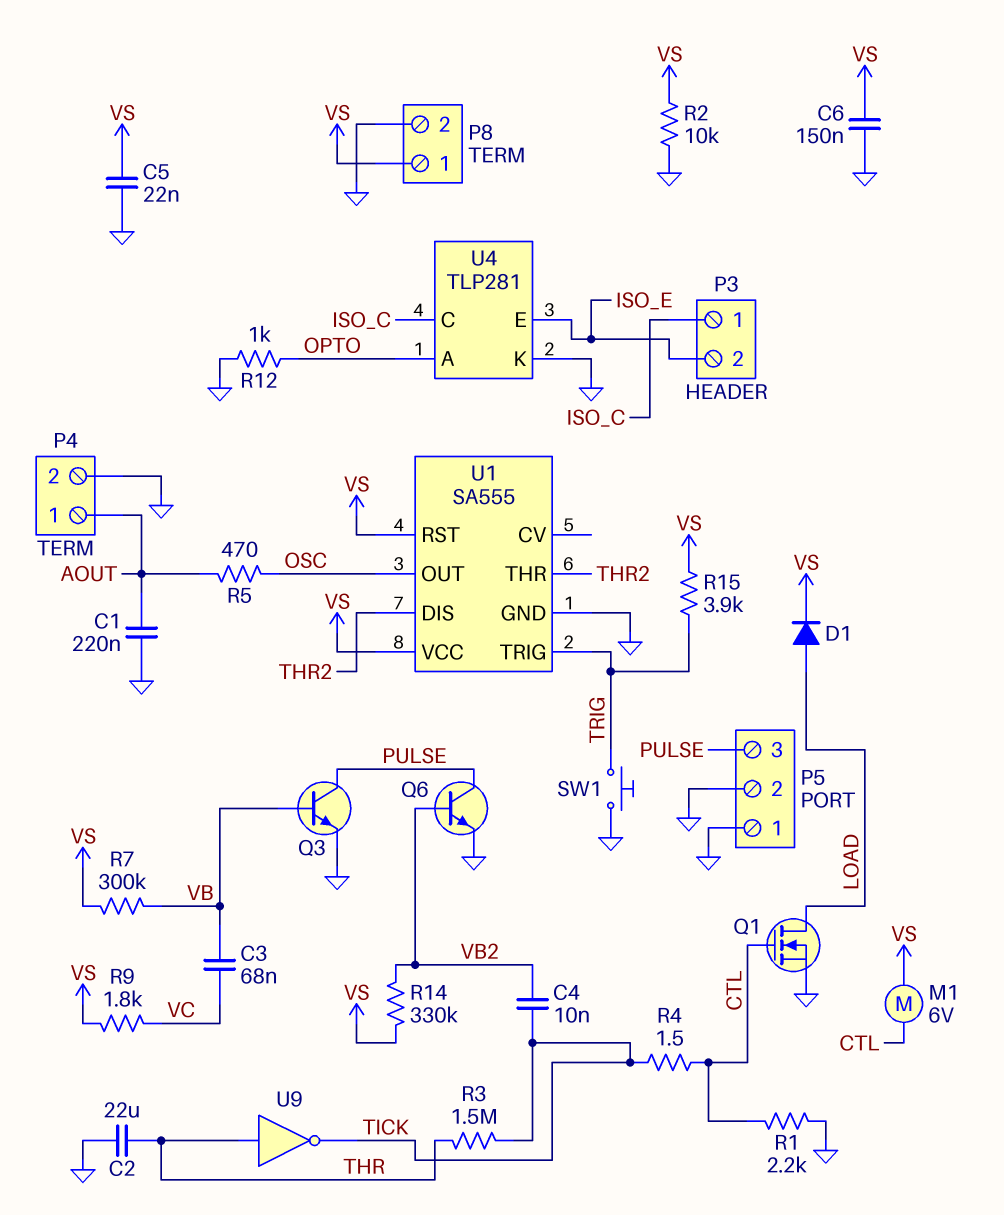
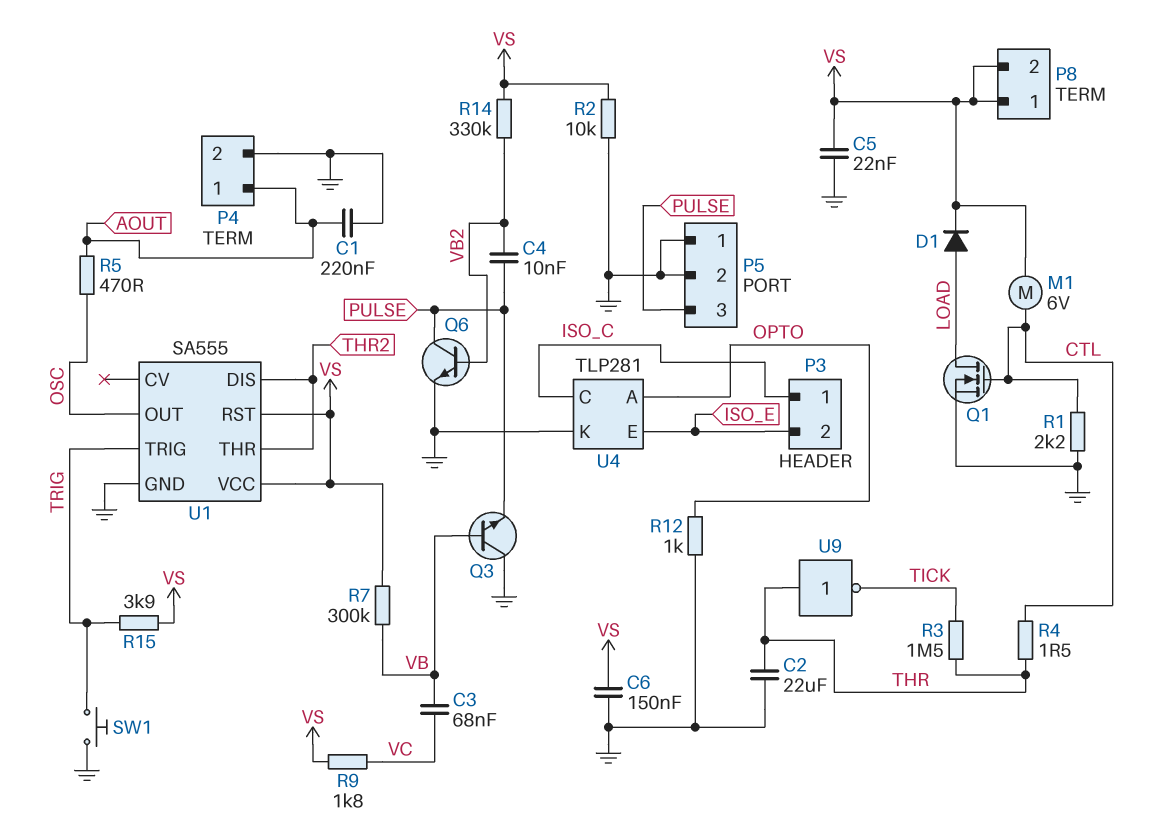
C4: 10nF (TICK, VB2) -> 10nF (PULSE, VB2)
P8 pin 2: GND -> VS
Q3: NPN (B VB, C PULSE, E GND) -> NPN (B VB, C GND, E PULSE)
R4: 1.5 (CTL, TICK) -> 1.5 (CTL, THR)

